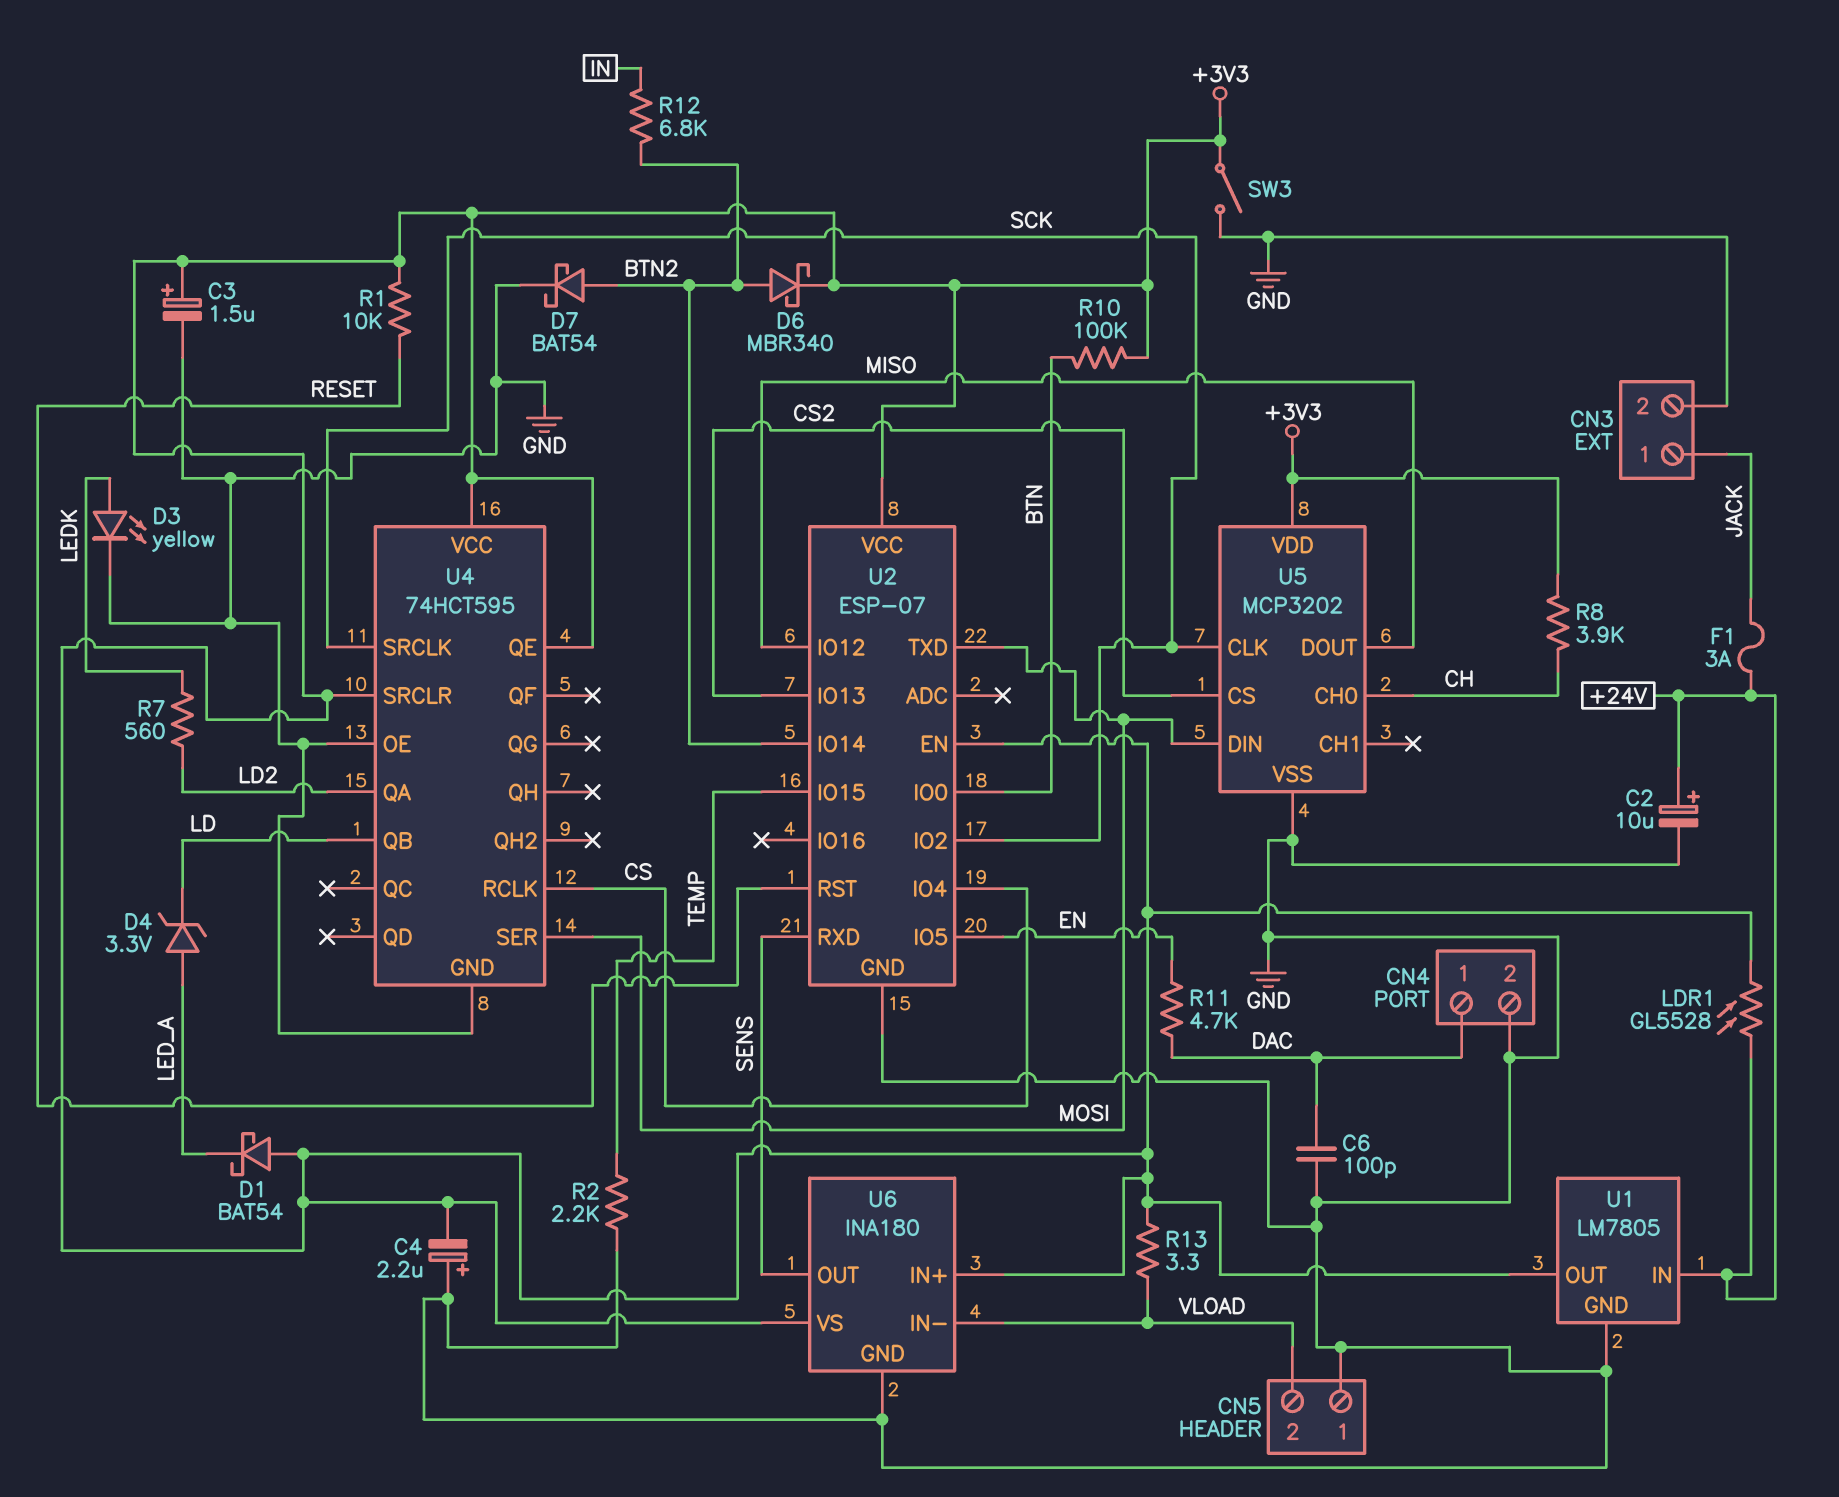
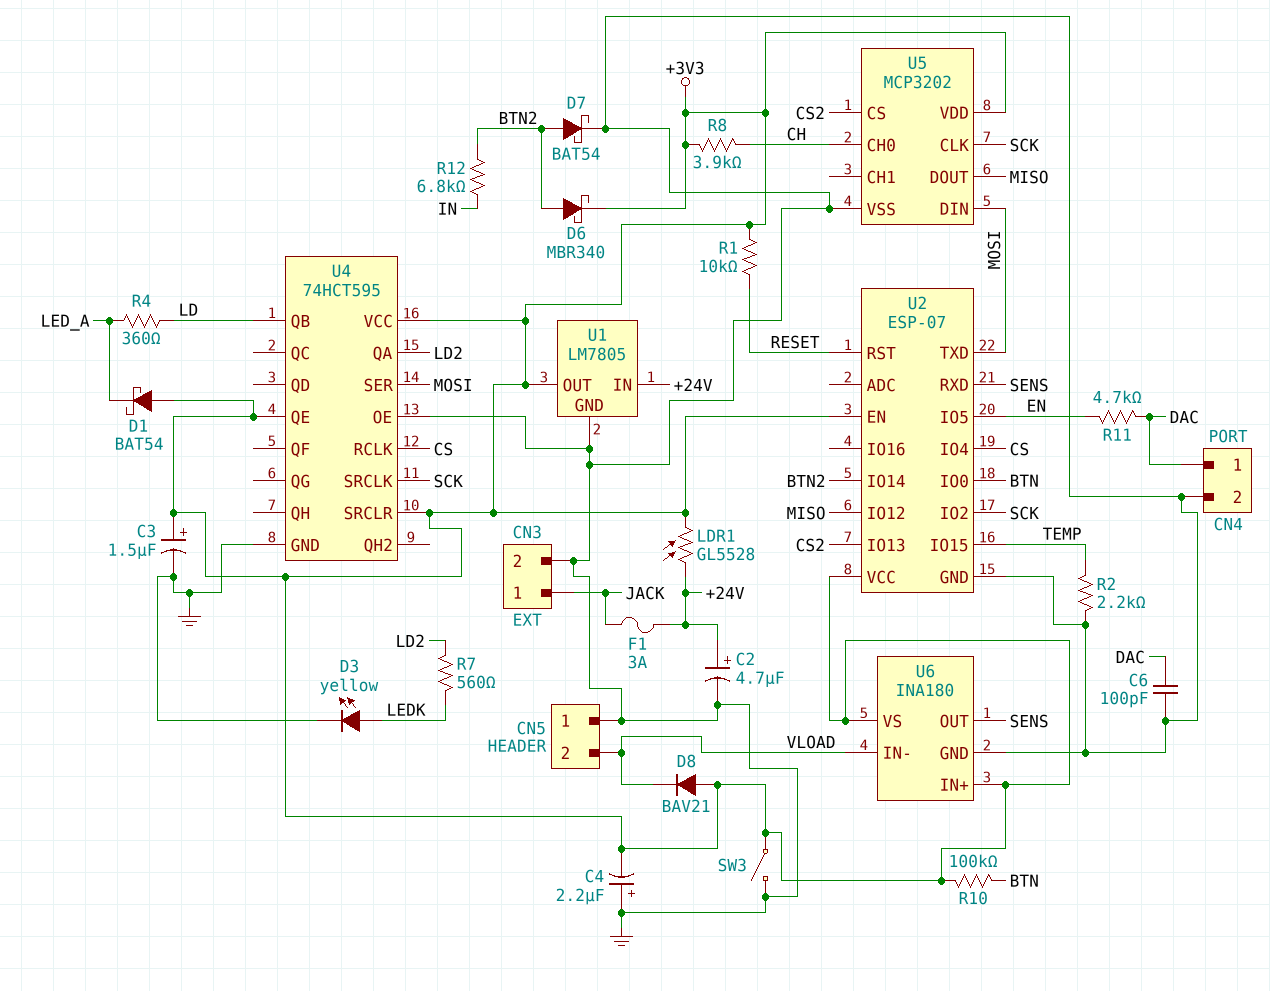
C2: 10uF (plus +24V, minus GND) -> 4.7uF (plus +24V, minus GND)
D4: zener 3.3V (A LED_A, K LD) -> none
D8: none -> diode BAV21 (A +3V3, K VLOAD)
R4: none -> 360 (LD, LED_A)
R13: 3.3 (+3V3, VLOAD) -> none

